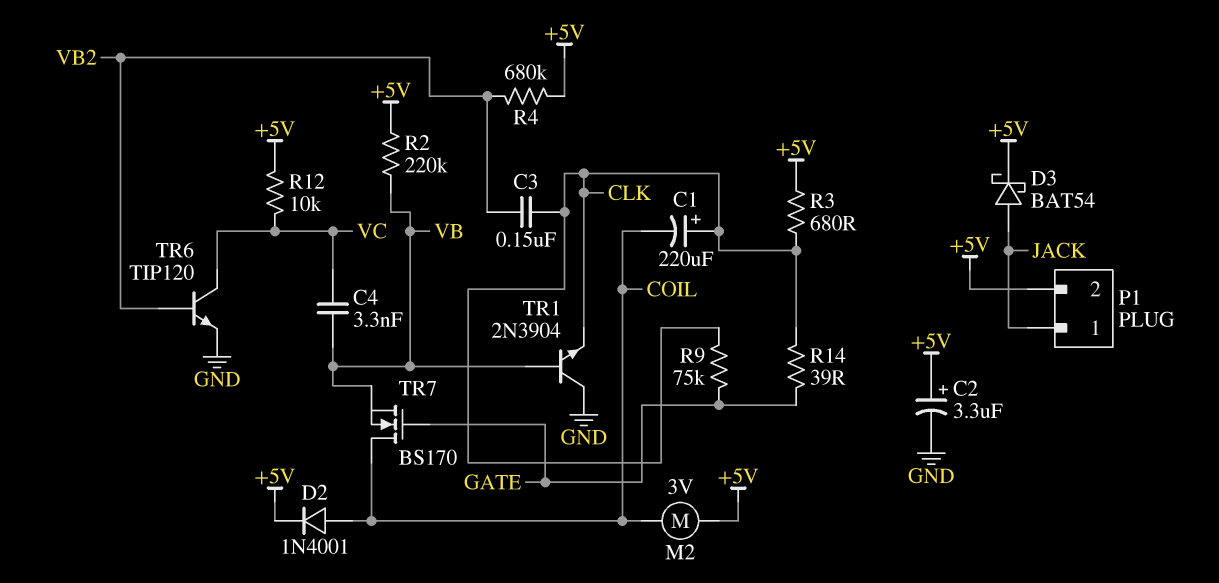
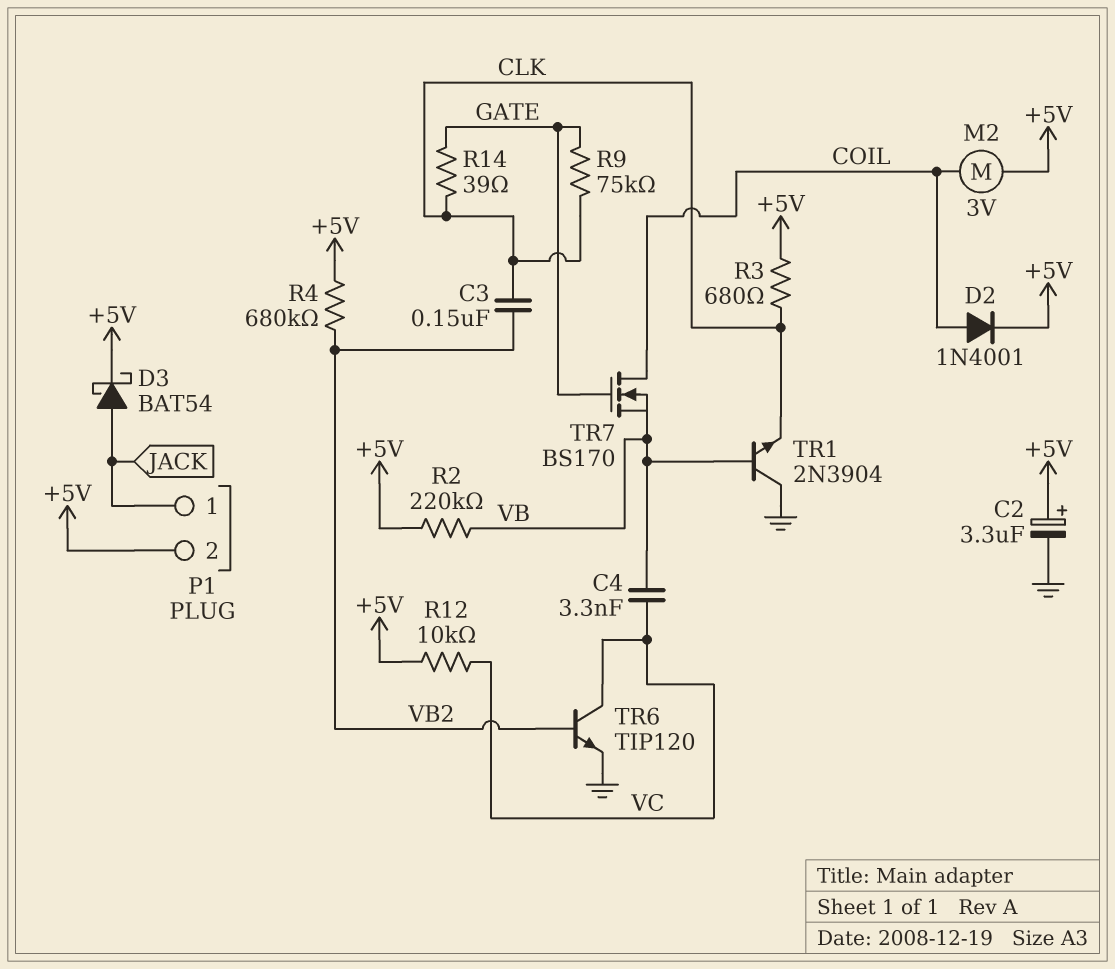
C1: 220uF (plus CLK, minus COIL) -> none

